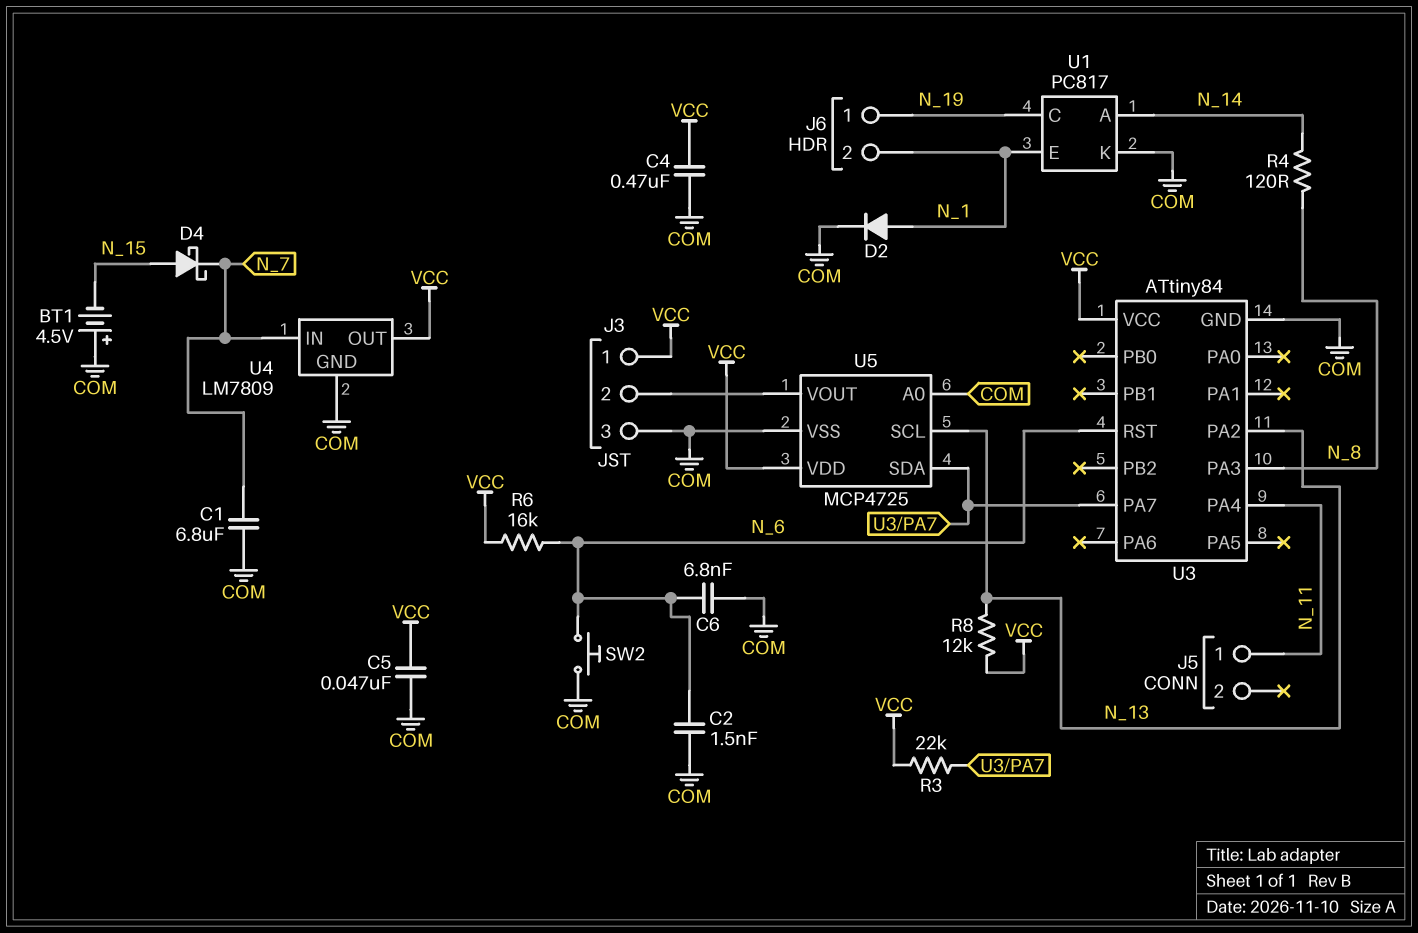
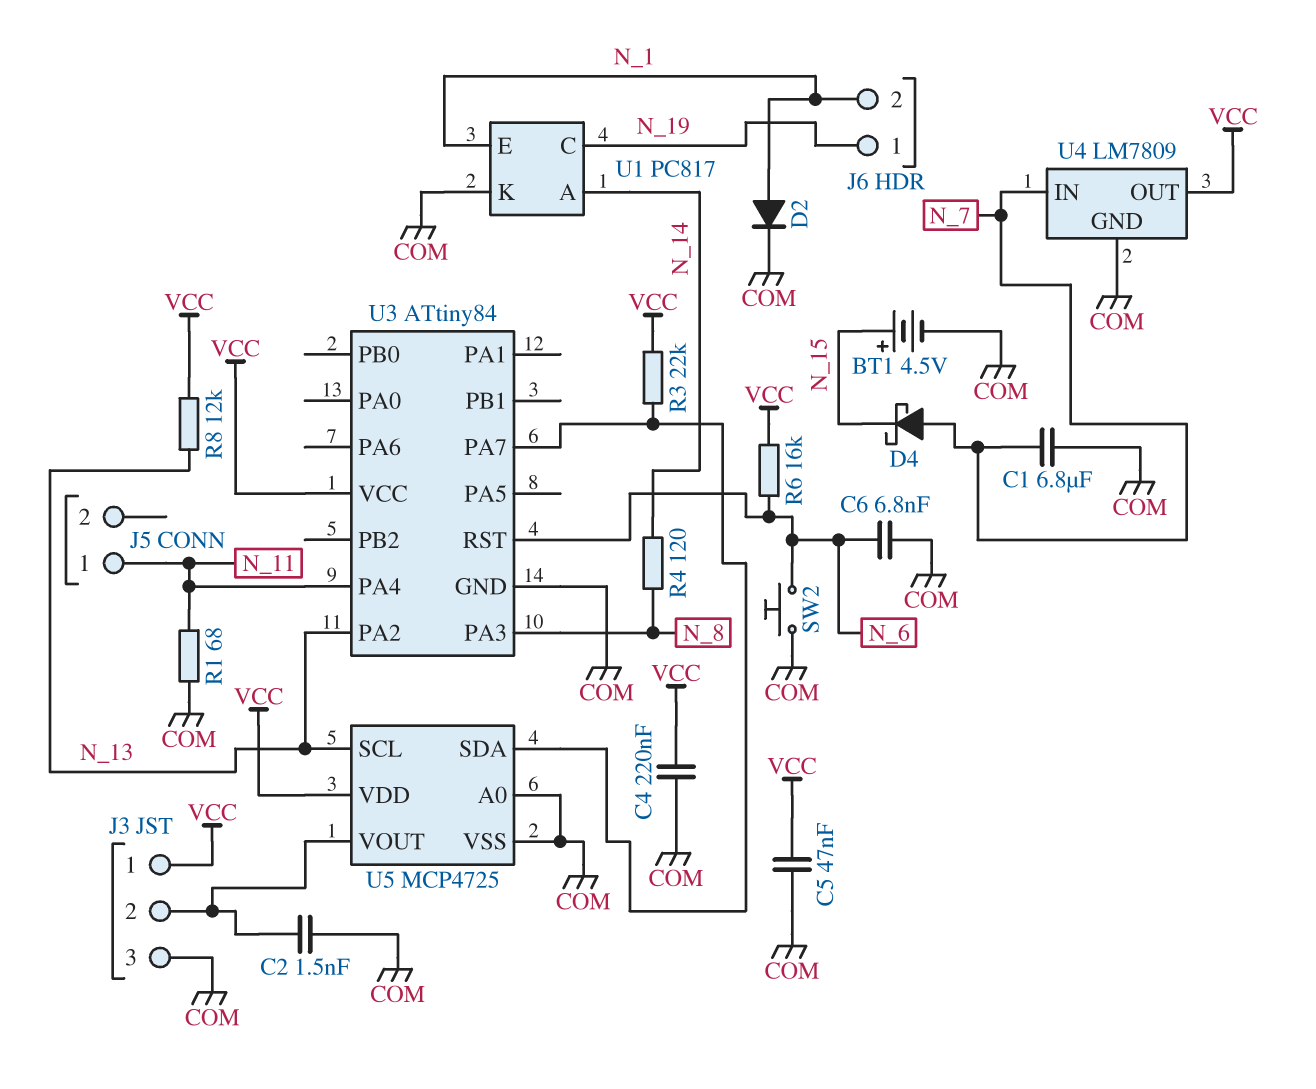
BT1: 4.5V (plus COM, minus N_15) -> 4.5V (plus N_15, minus COM)
C2: 1.5nF (COM, N_6) -> 1.5nF (COM, J3/2)
C4: 470nF (COM, VCC) -> 220nF (COM, VCC)
D4: schottky (A N_15, K N_7) -> schottky (A N_7, K N_15)
R1: none -> 68 (COM, N_11)

